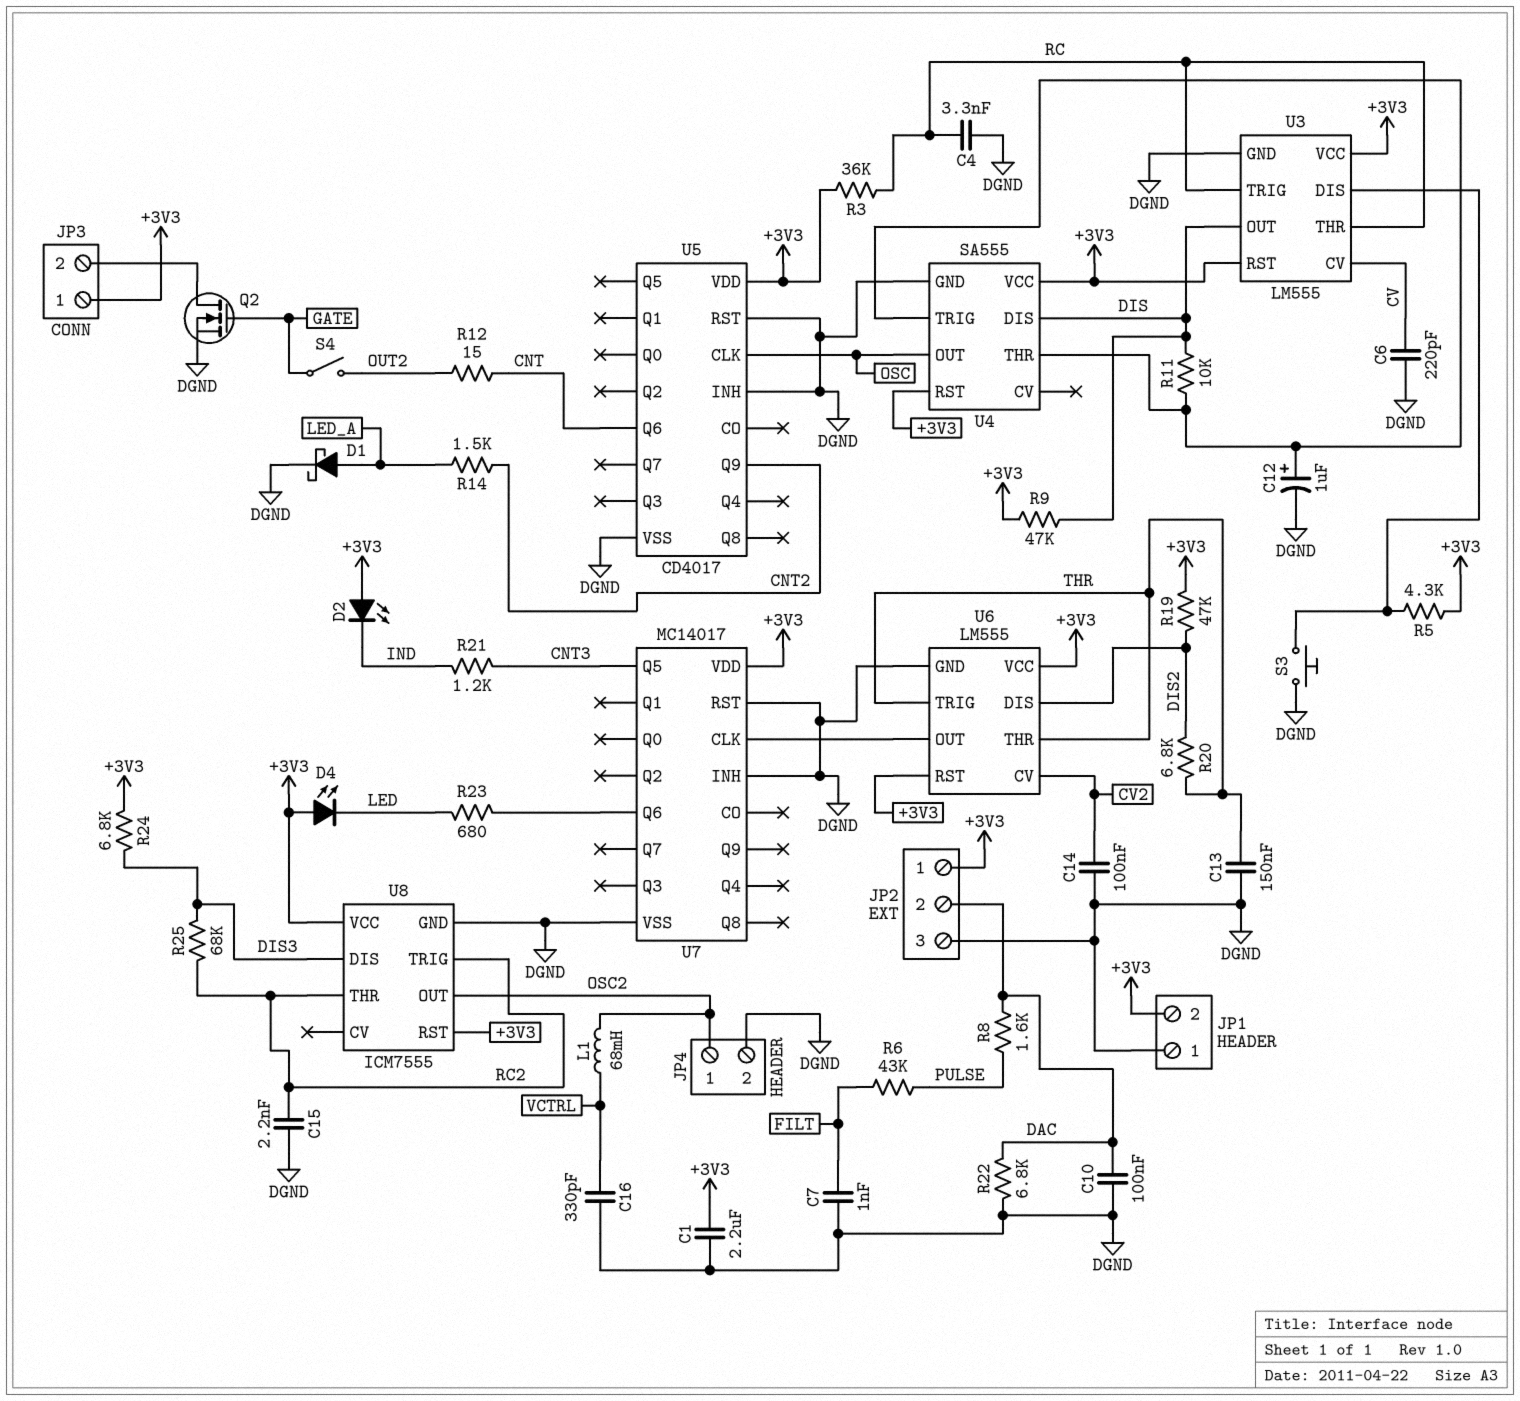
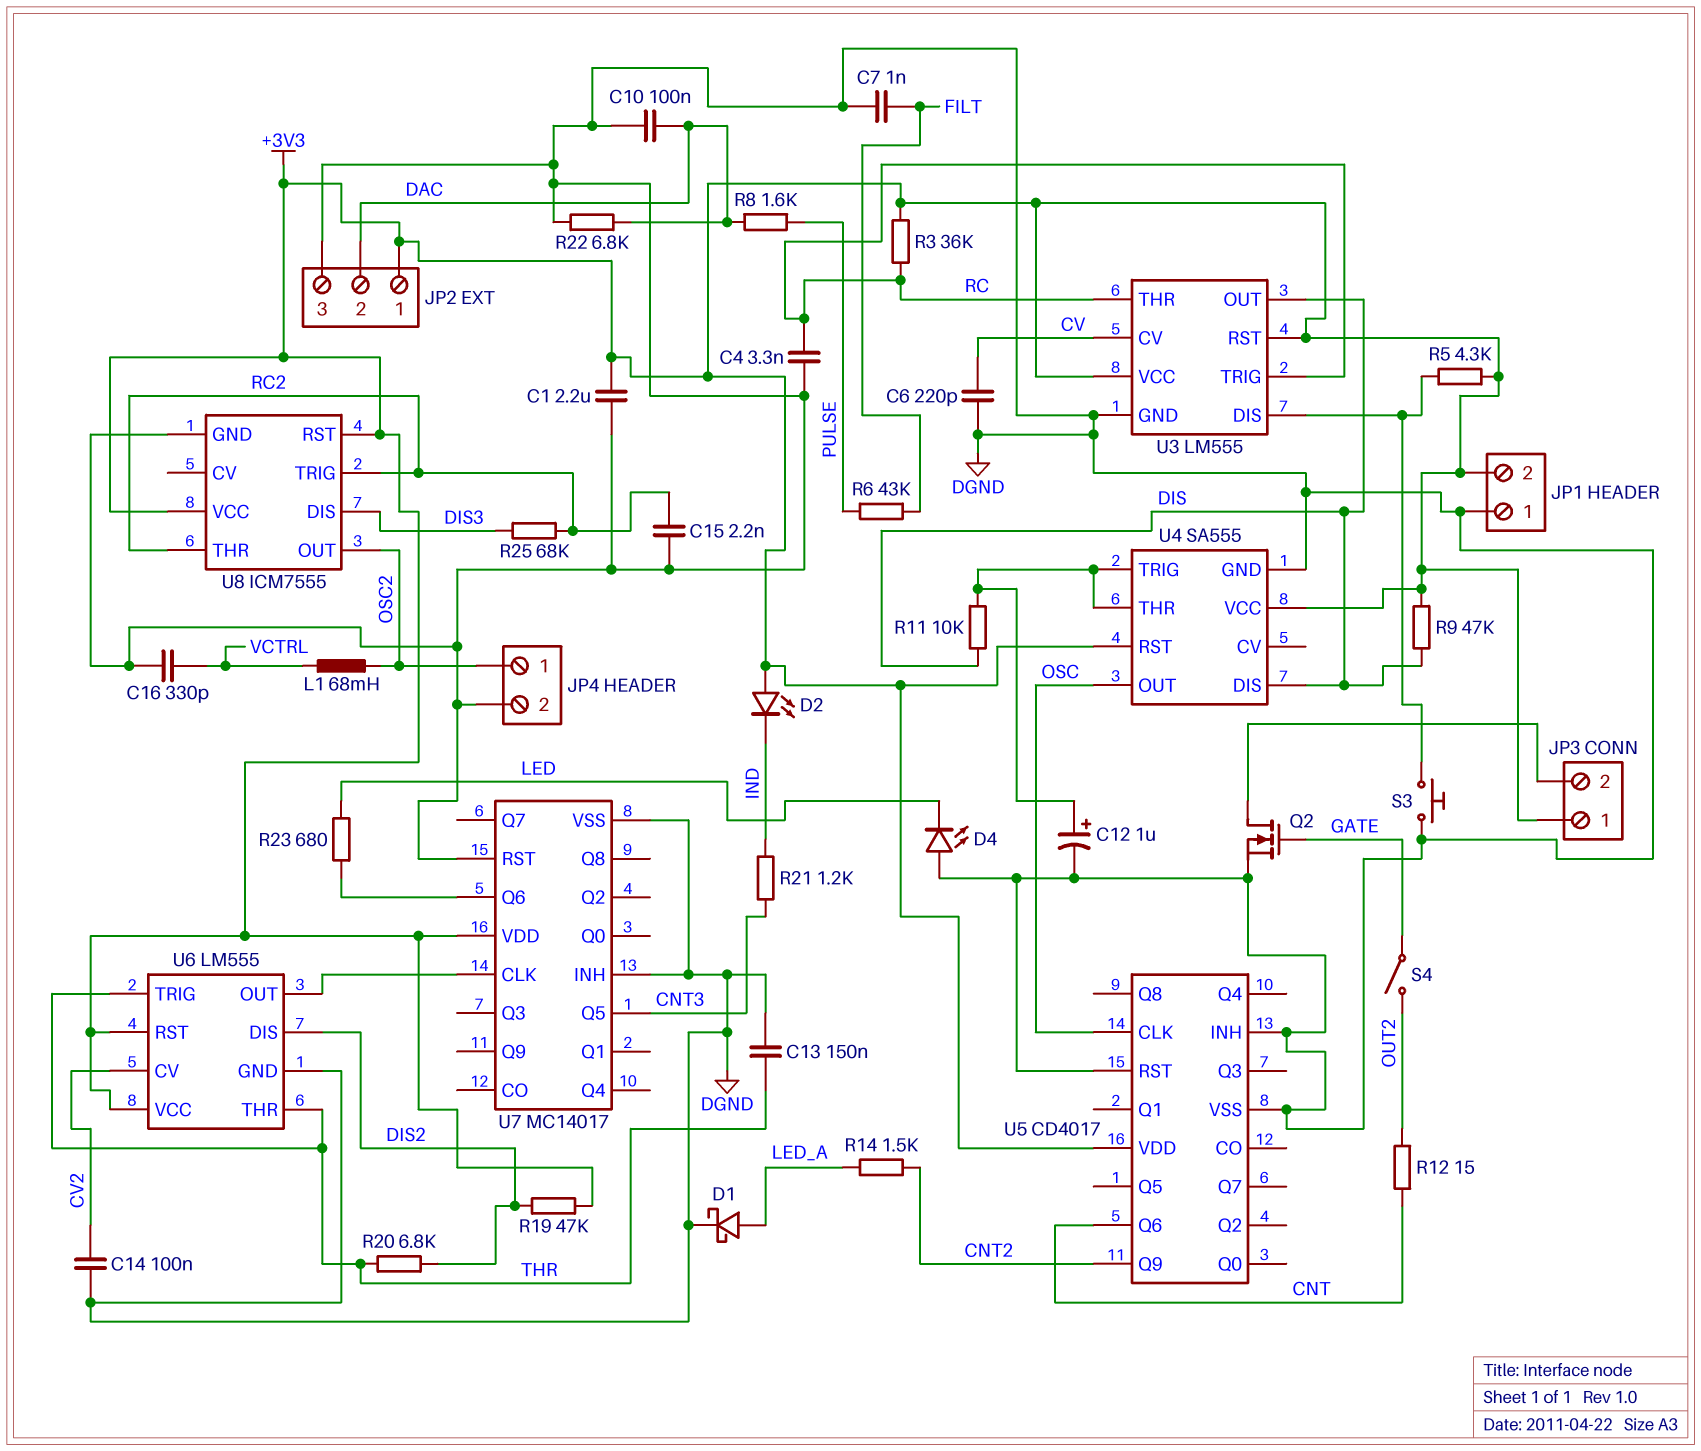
D4: LED (A +3V3, K LED) -> LED (A DGND, K LED)
R24: 6.8k (+3V3, DIS3) -> none

